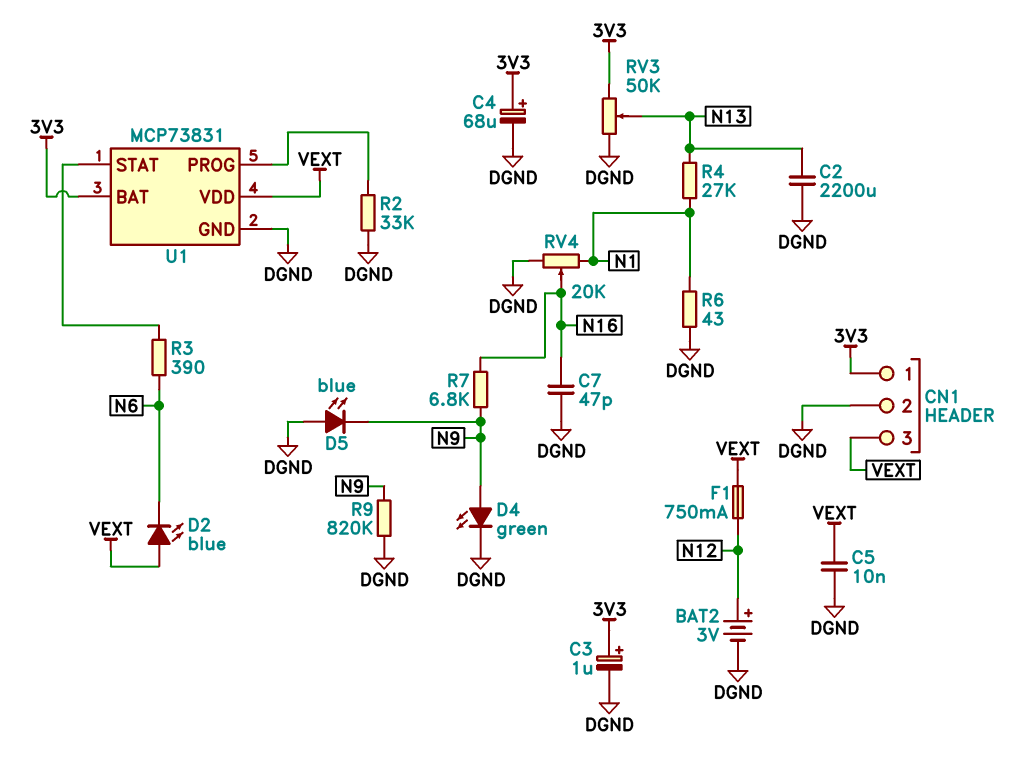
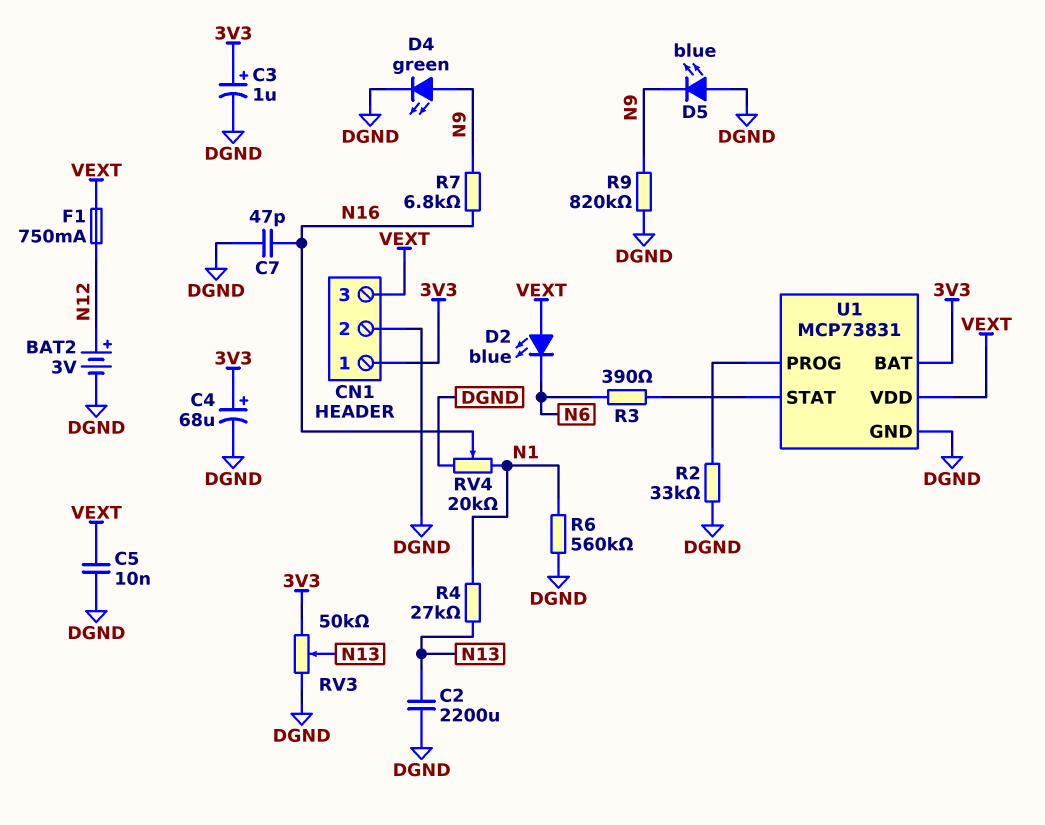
R6: 43 (DGND, N1) -> 560k (DGND, N1)

